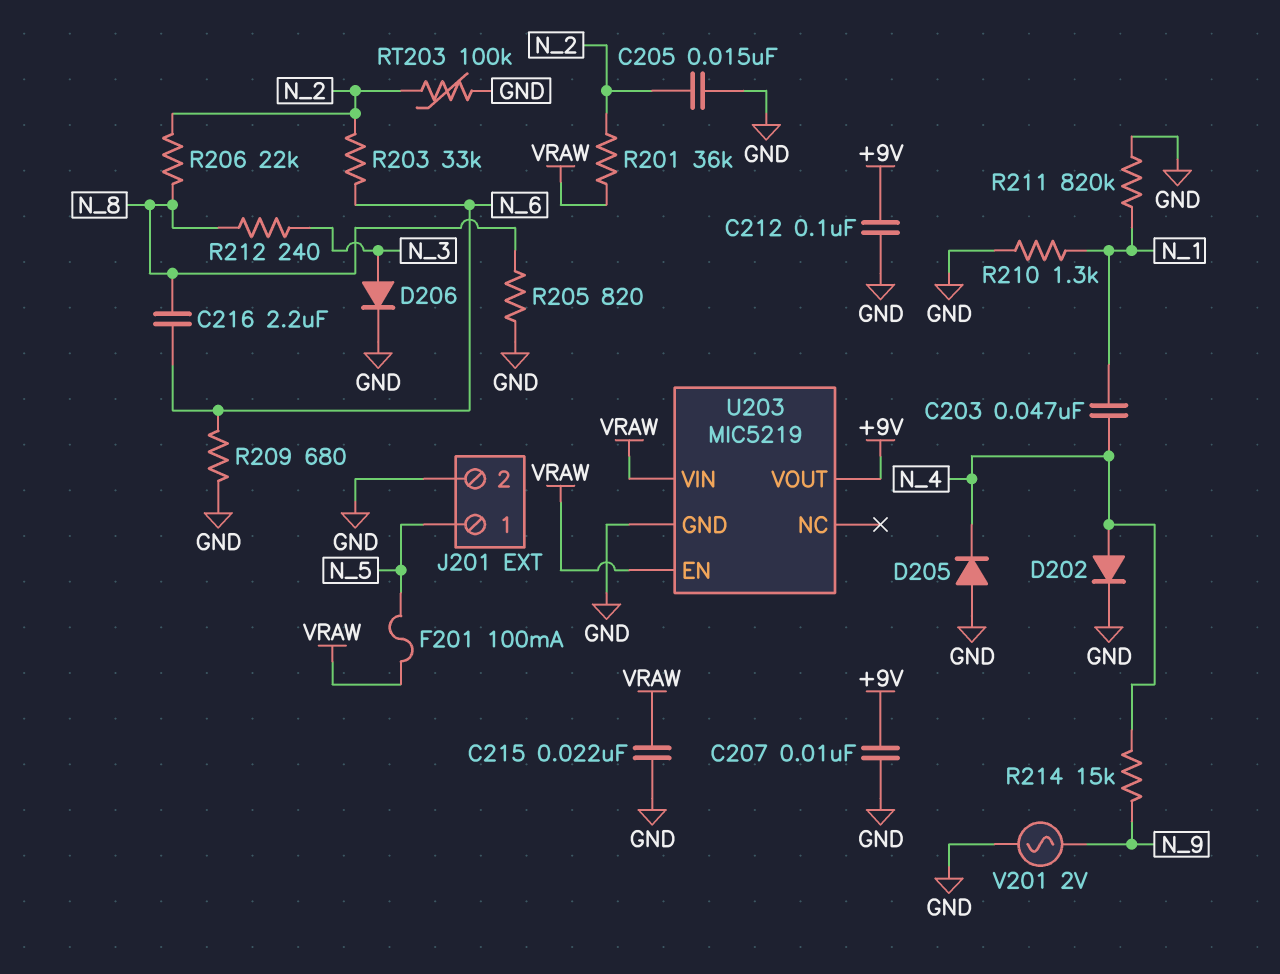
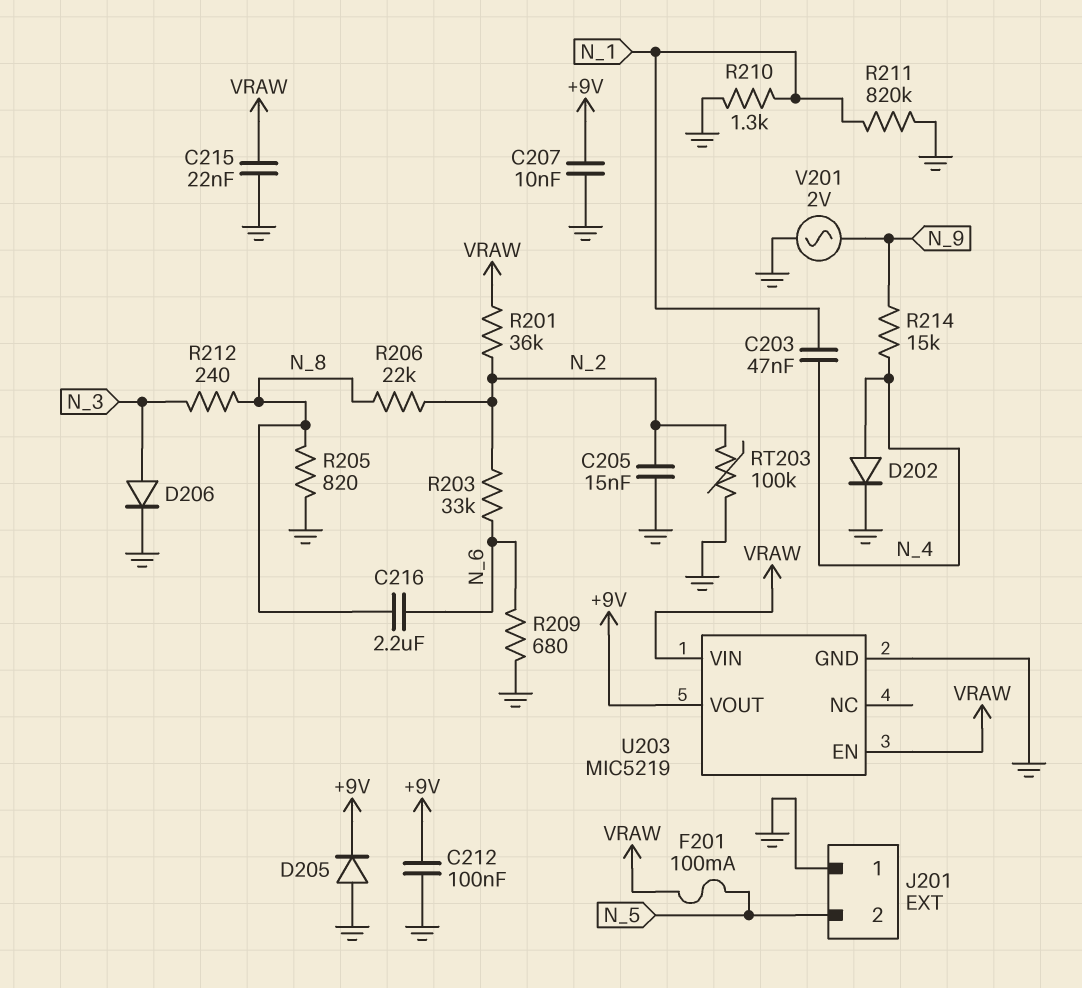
D205: diode (A GND, K N_4) -> diode (A GND, K +9V)
J201 pin 1: N_5 -> GND
J201 pin 2: GND -> N_5

